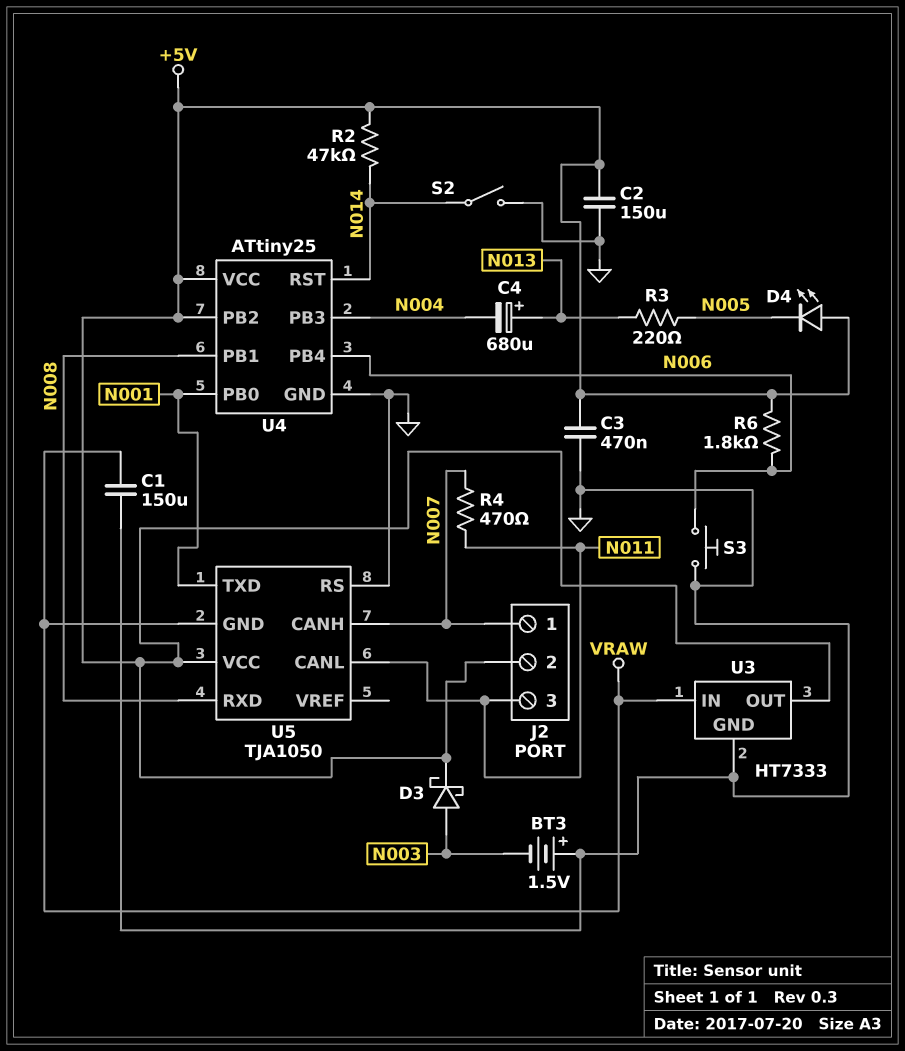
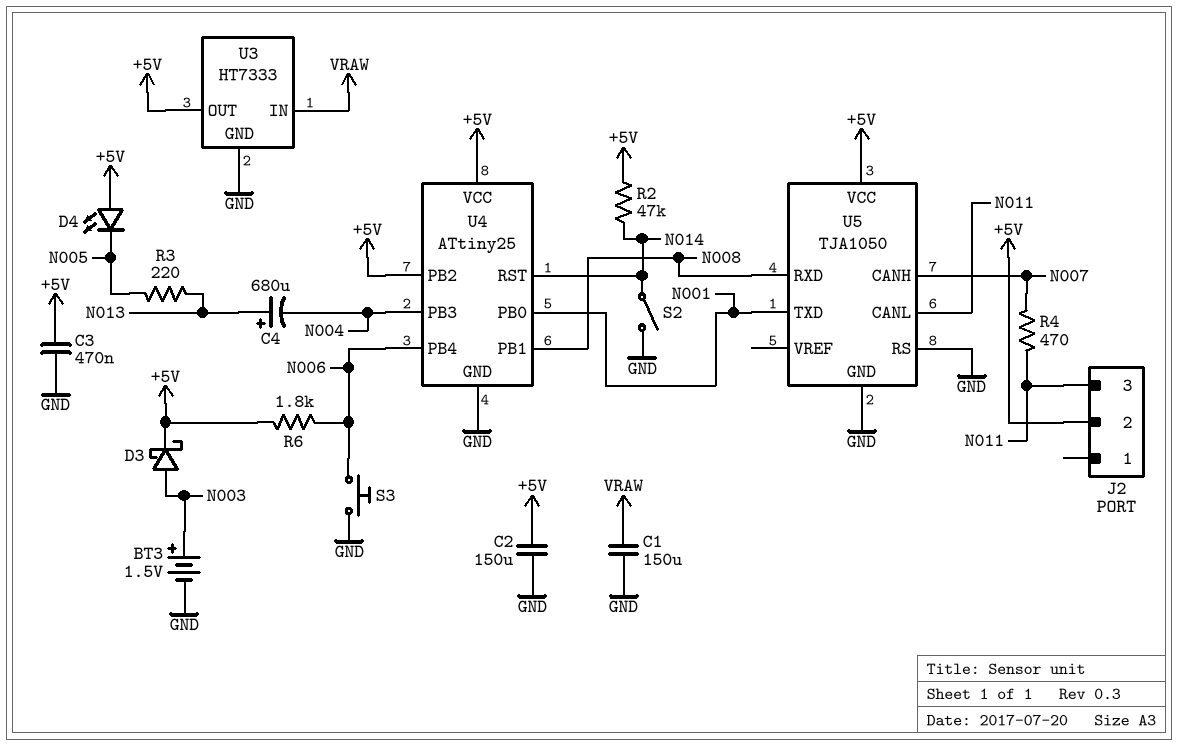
BT3: 1.5V (plus GND, minus N003) -> 1.5V (plus N003, minus GND)
J2 pin 1: N007 -> none
U5 pin GND: VRAW -> GND

